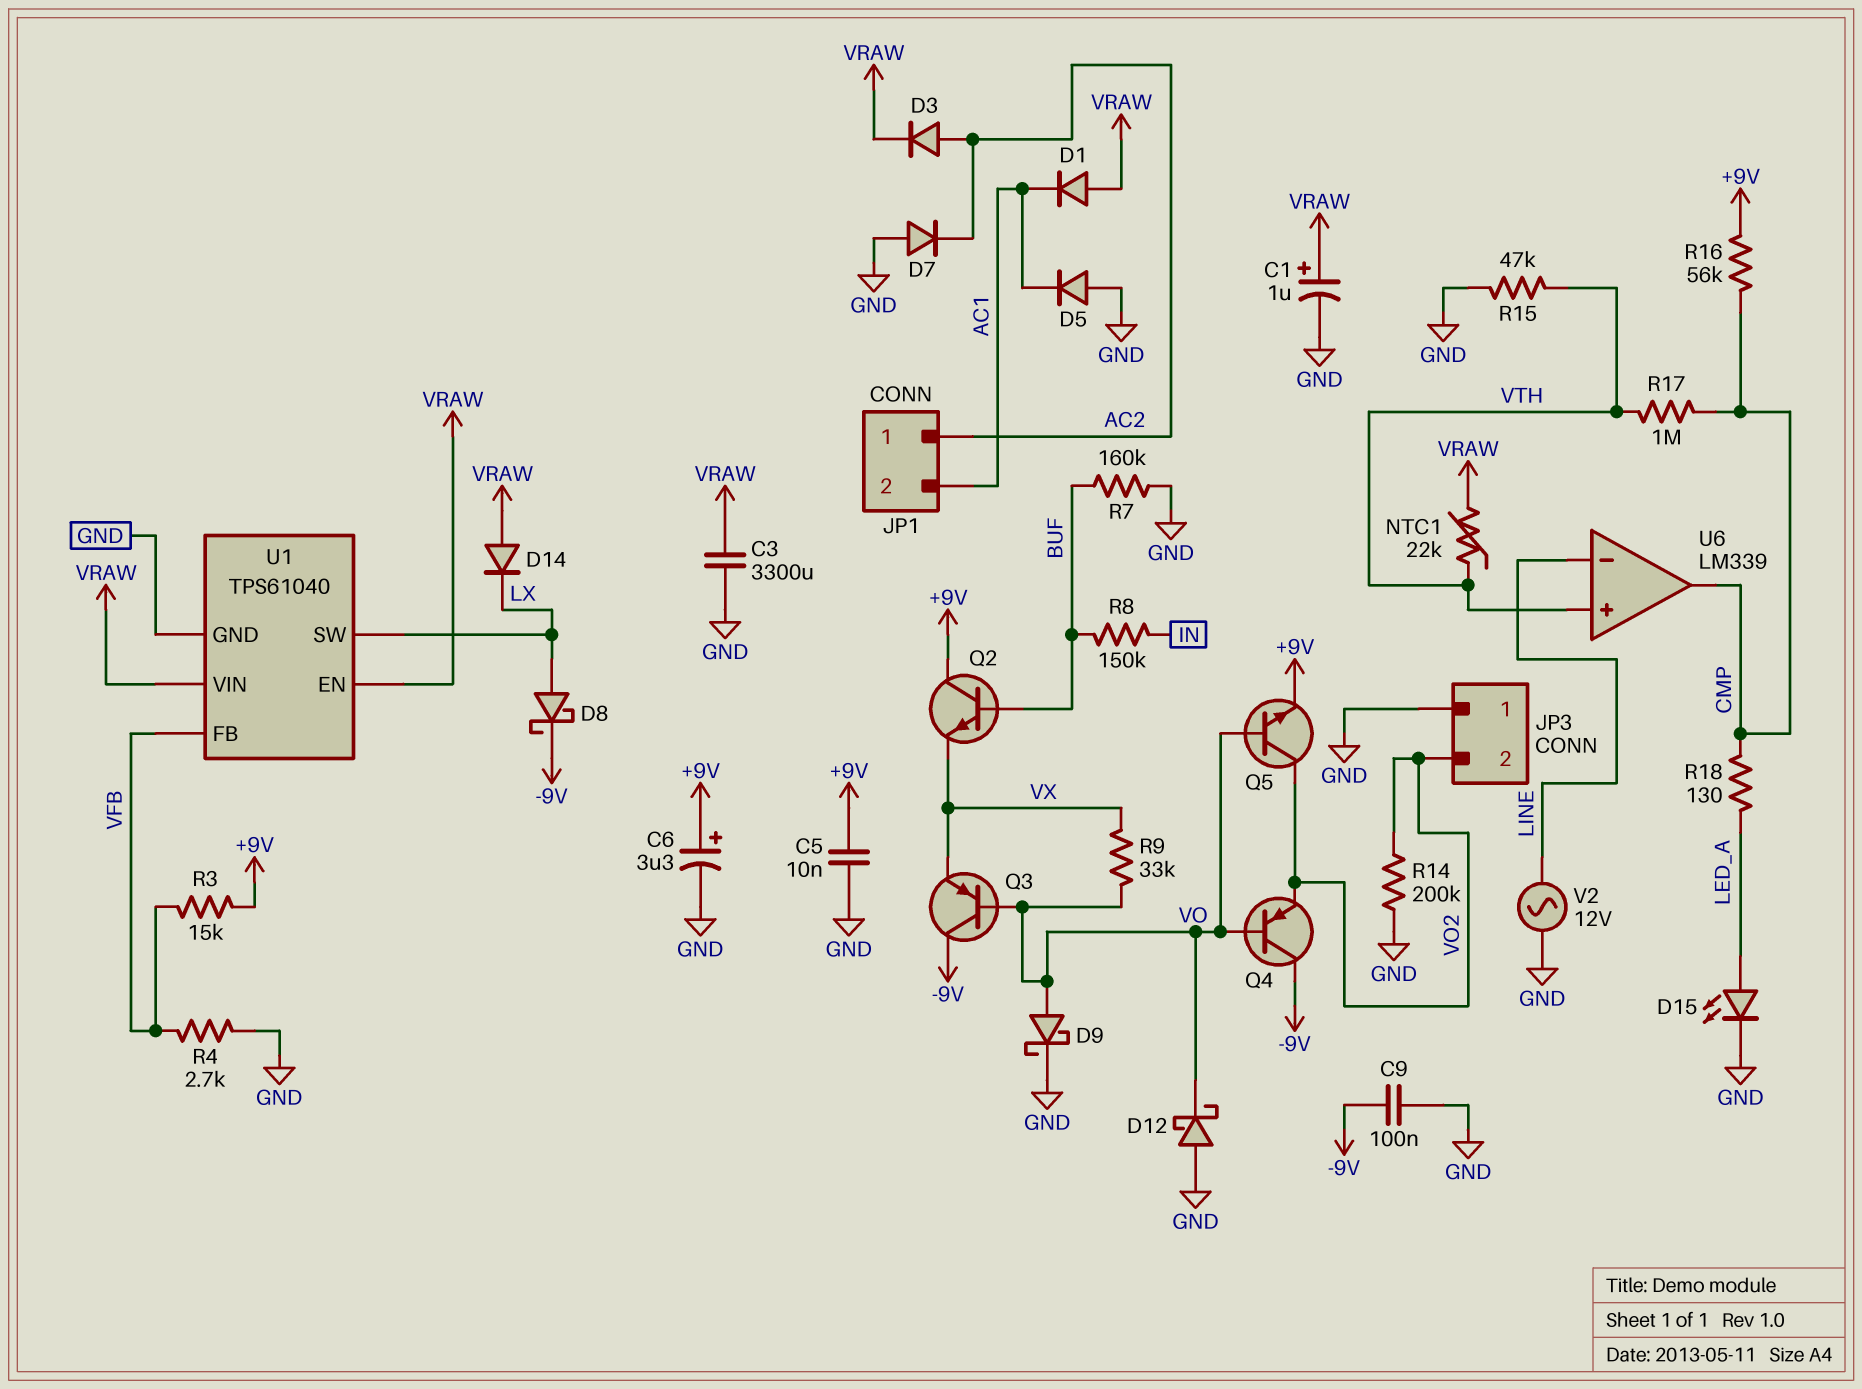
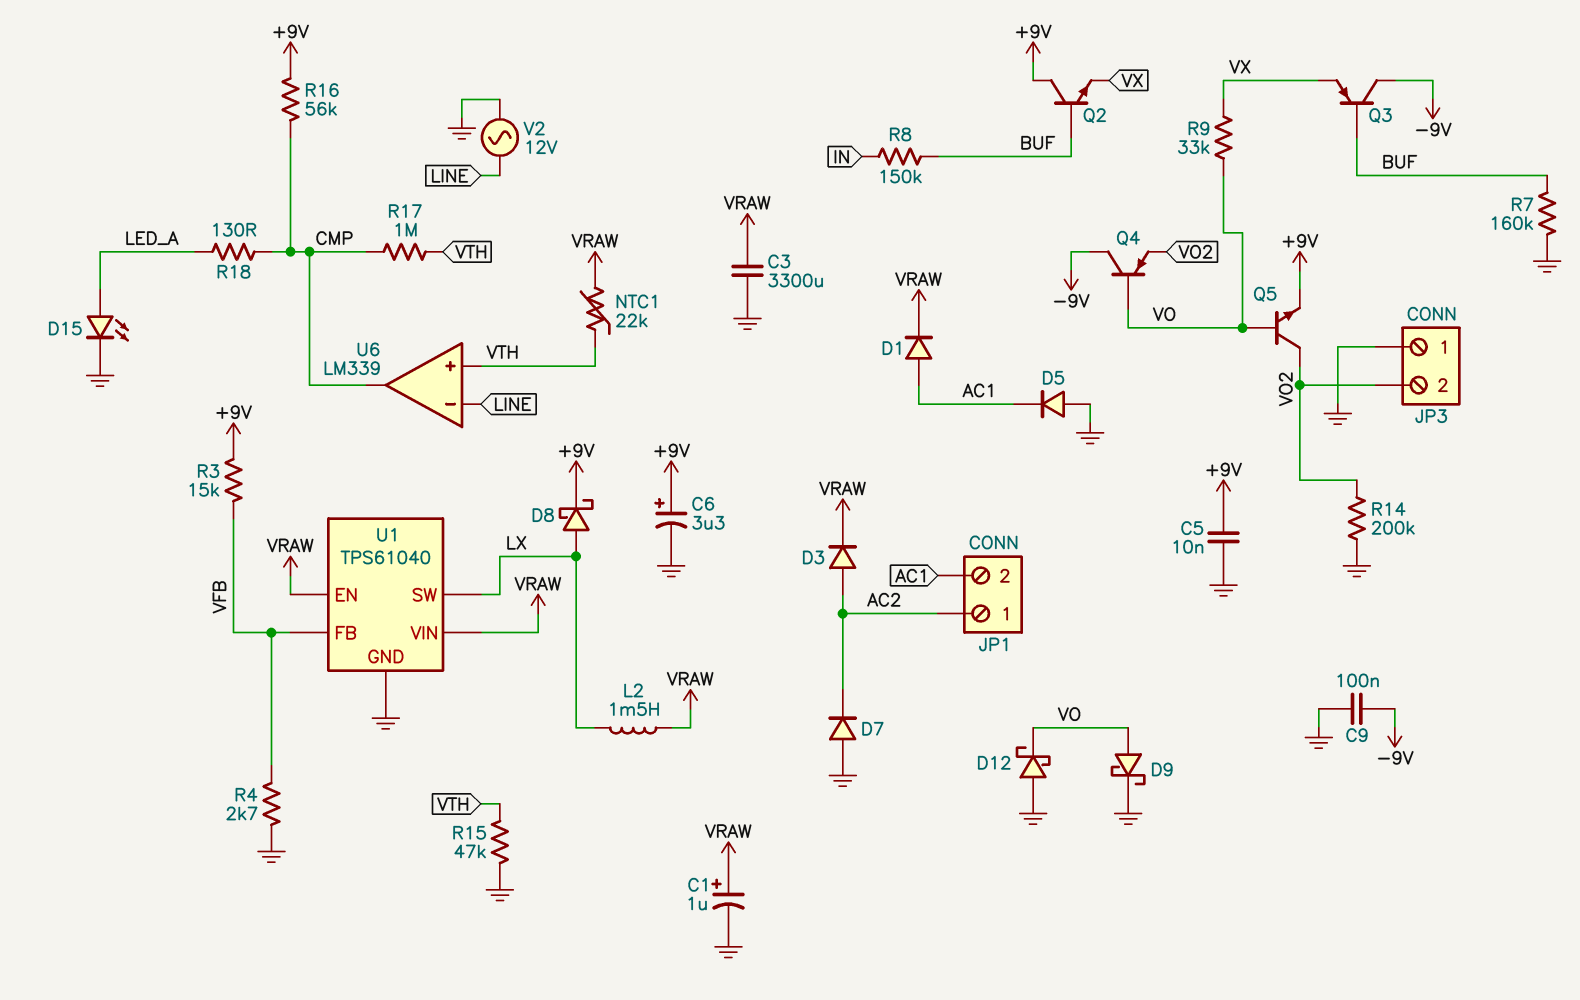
D1: diode (A VRAW, K AC1) -> diode (A AC1, K VRAW)
D8: schottky (A LX, K -9V) -> schottky (A LX, K +9V)
D14: diode (A VRAW, K LX) -> none
L2: none -> 1.5mH (LX, VRAW)
Q3: PNP (B VO, C -9V, E VX) -> PNP (B BUF, C -9V, E VX)

